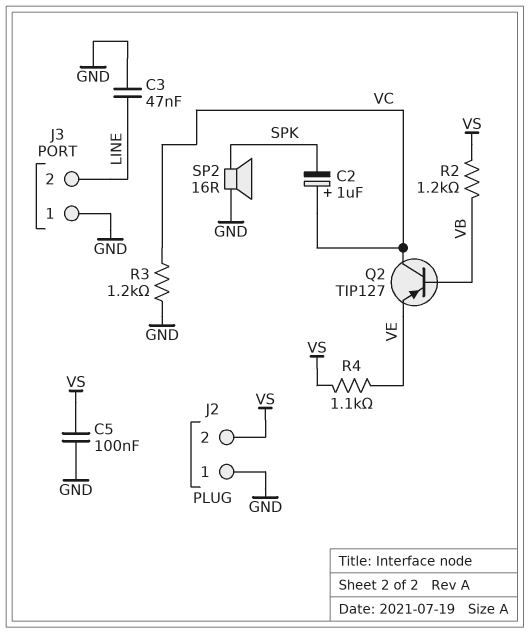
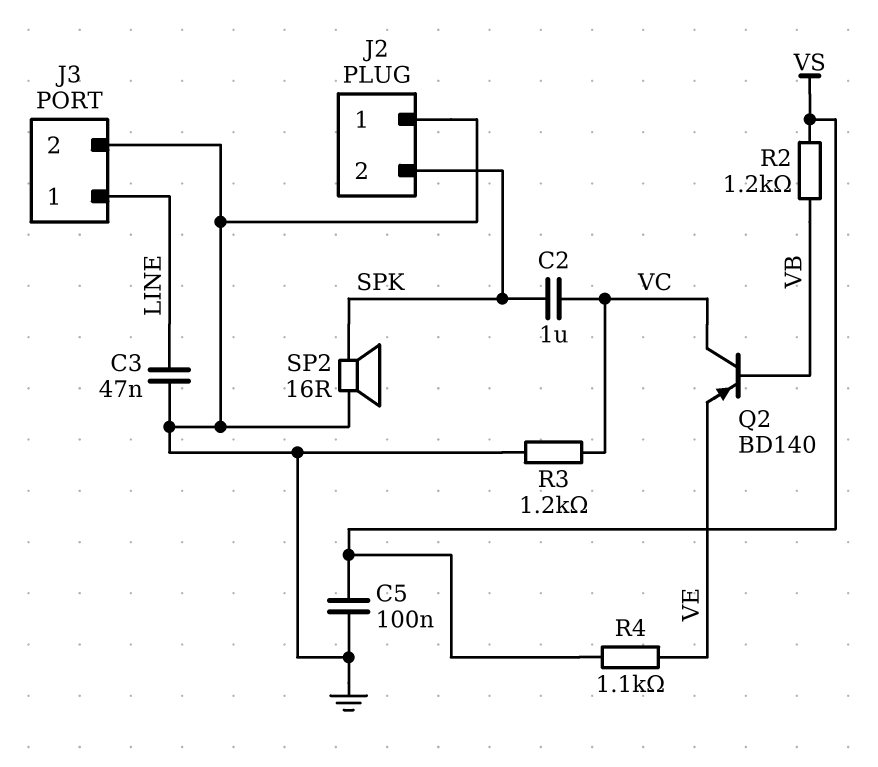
C2: 1uF (plus VC, minus SPK) -> 1uF (SPK, VC)
J2 pin 2: VS -> SPK
J3 pin 1: GND -> LINE
J3 pin 2: LINE -> GND
Q2: PNP TIP127 (B VB, C VC, E VE) -> PNP BD140 (B VB, C VC, E VE)

